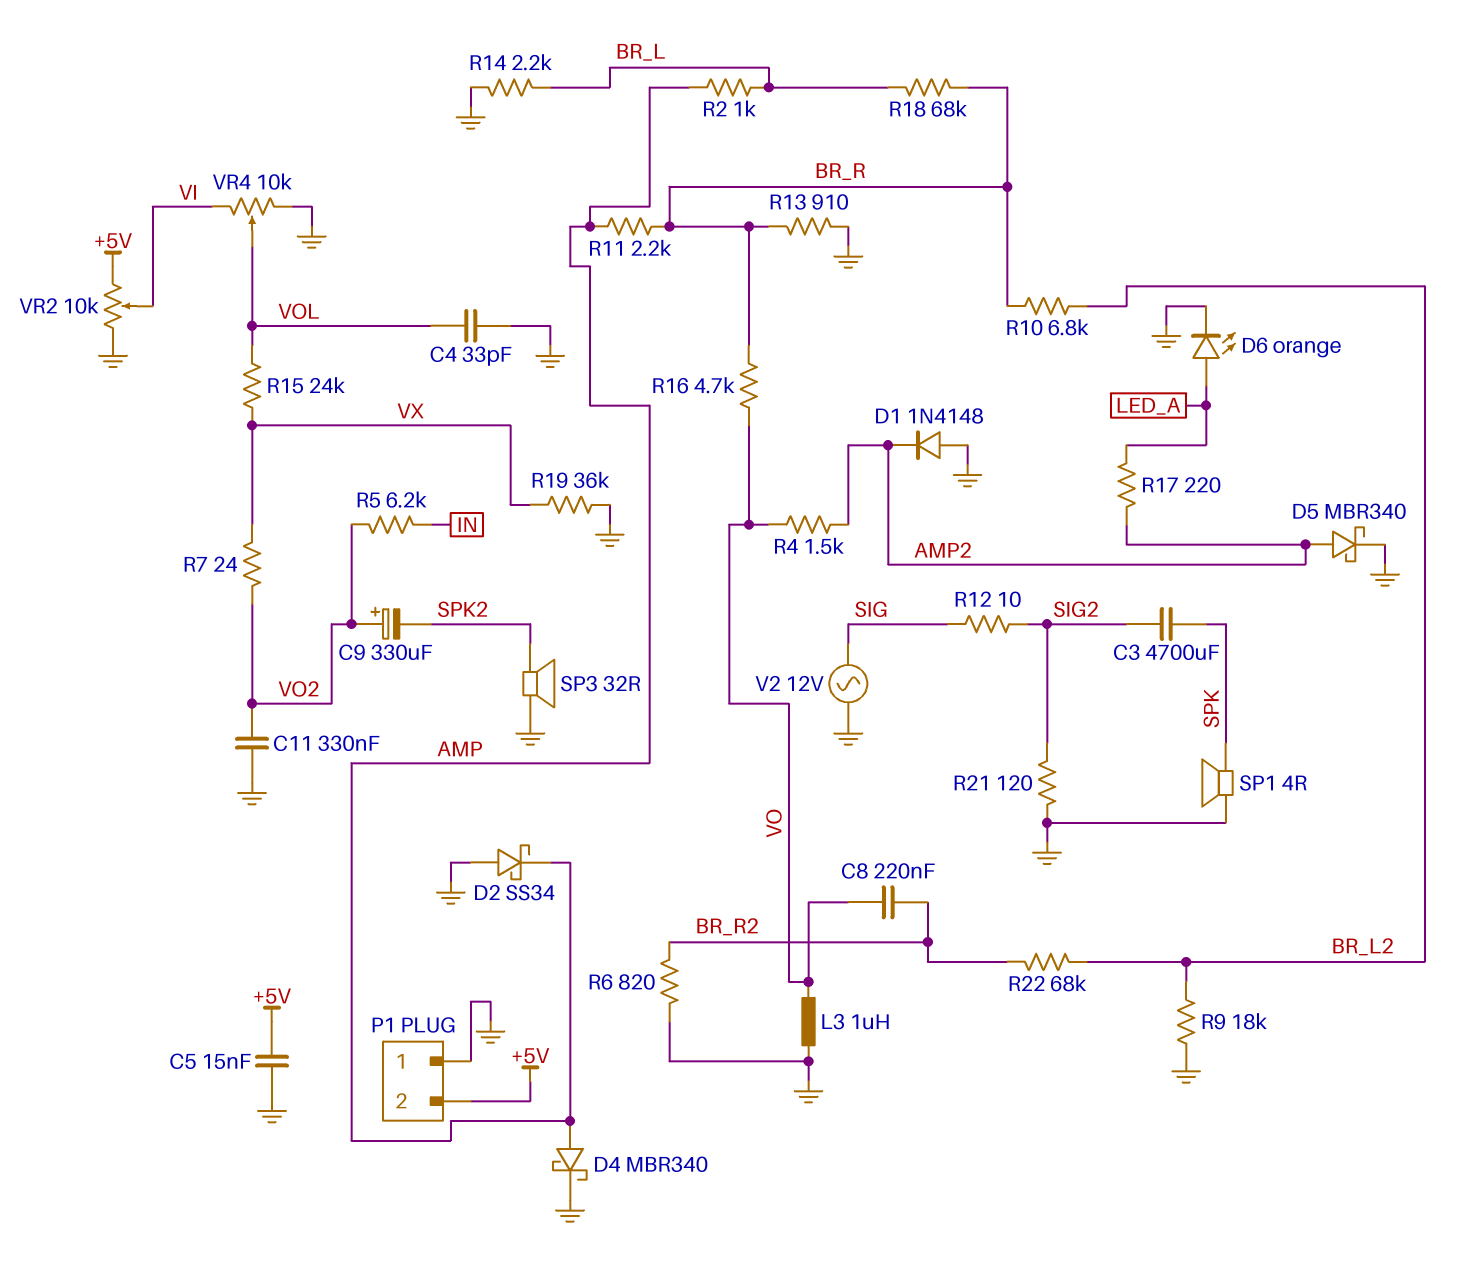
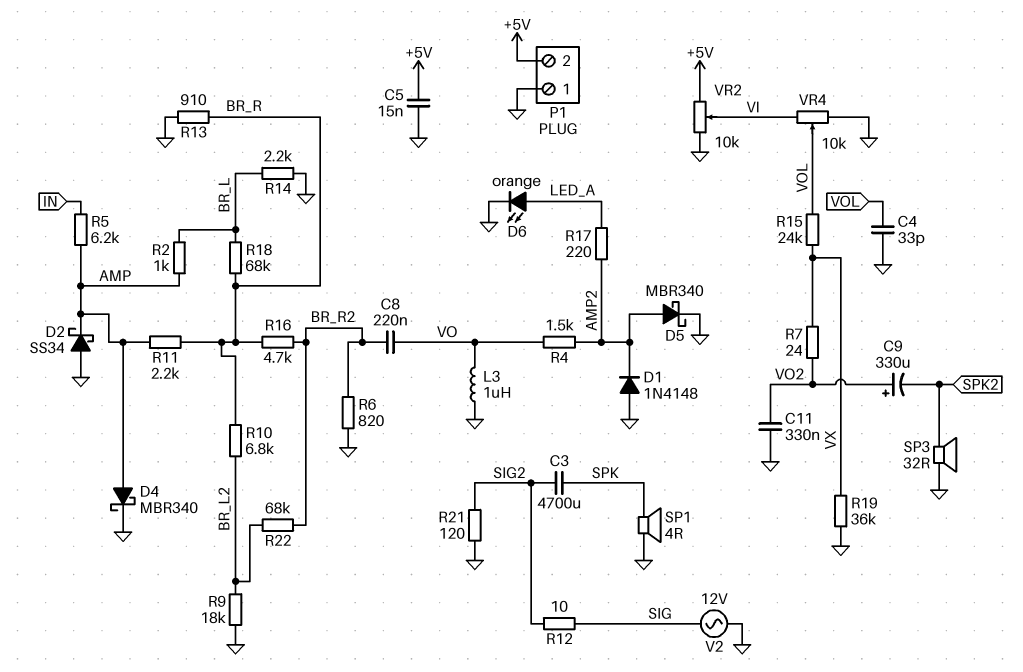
R5: 6.2k (IN, VO2) -> 6.2k (AMP, IN)
R16: 4.7k (BR_R, VO) -> 4.7k (BR_R, BR_R2)

